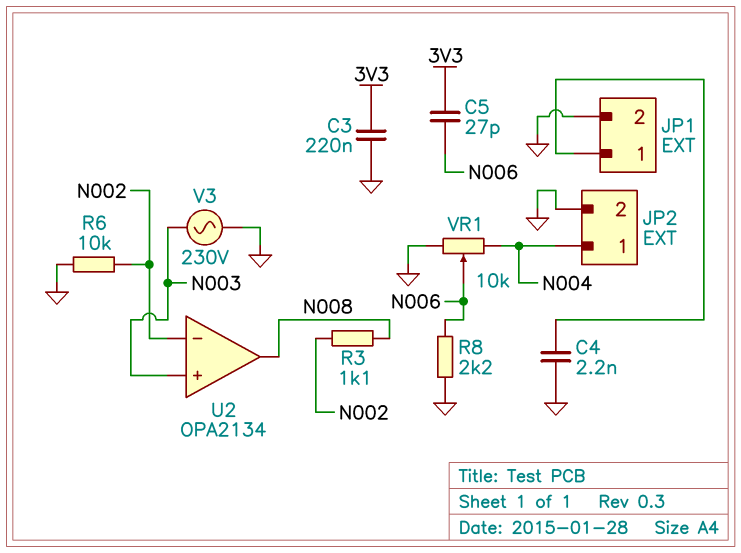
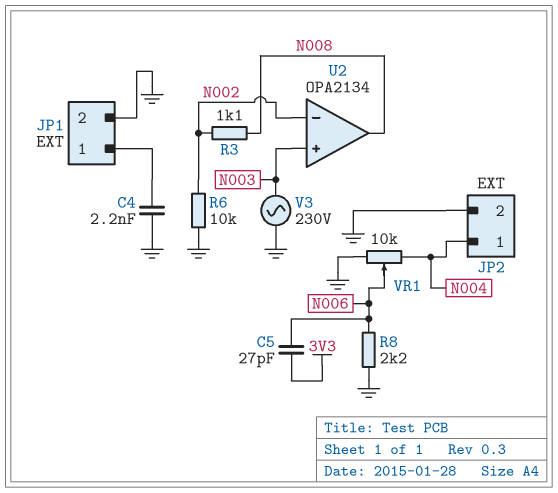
C3: 220nF (3V3, GND) -> none

